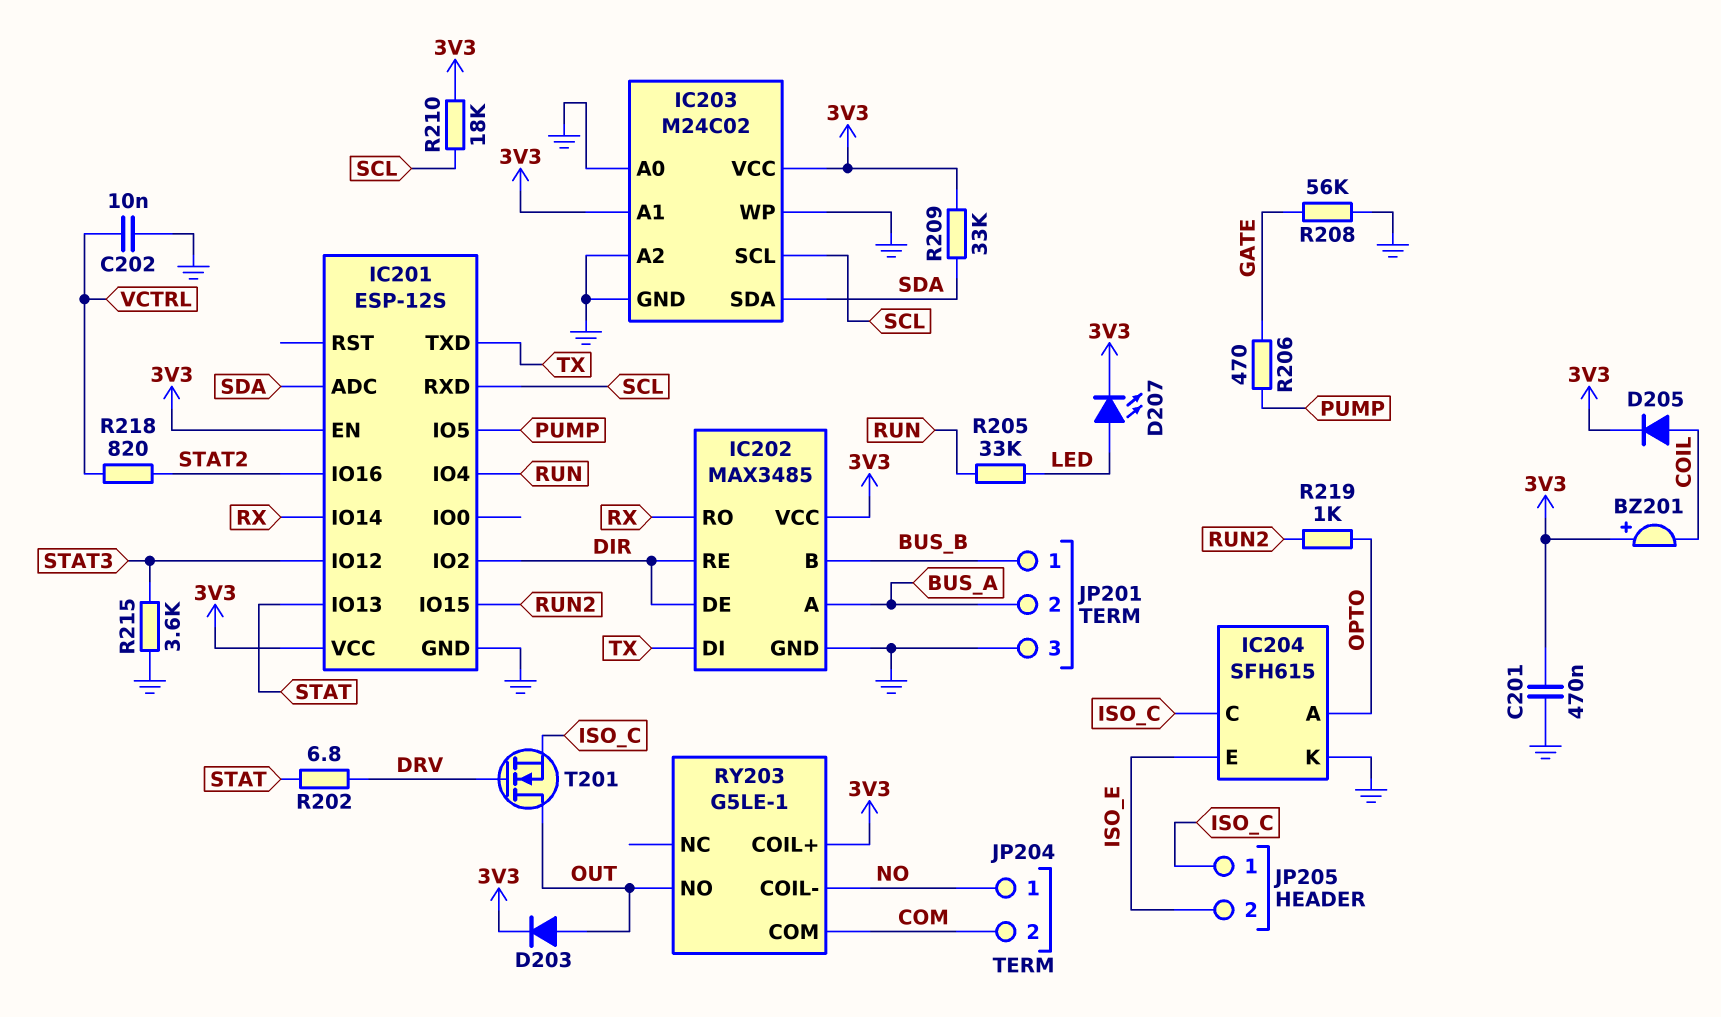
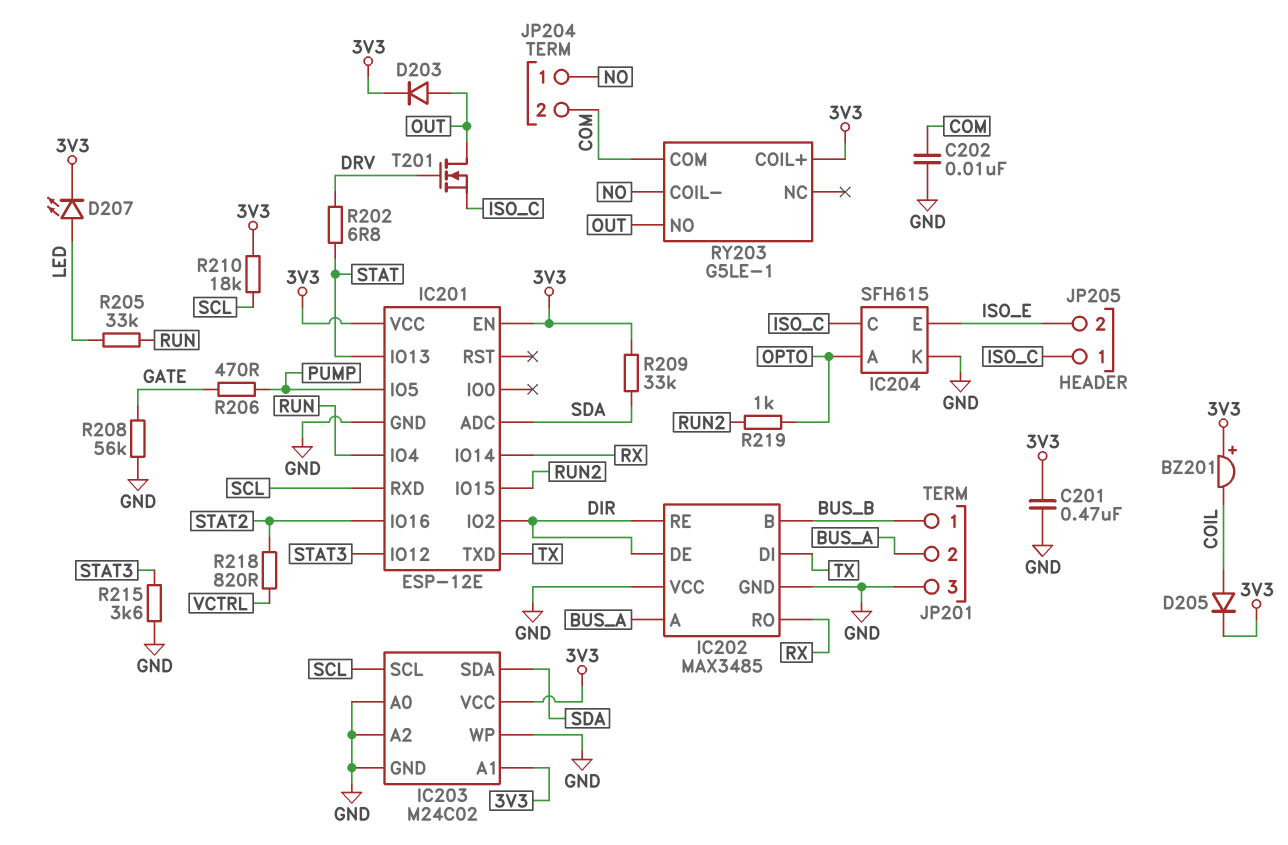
C202: 10nF (GND, VCTRL) -> 10nF (COM, GND)
IC201: ESP-12S -> ESP-12E
IC202 pin VCC: 3V3 -> GND

